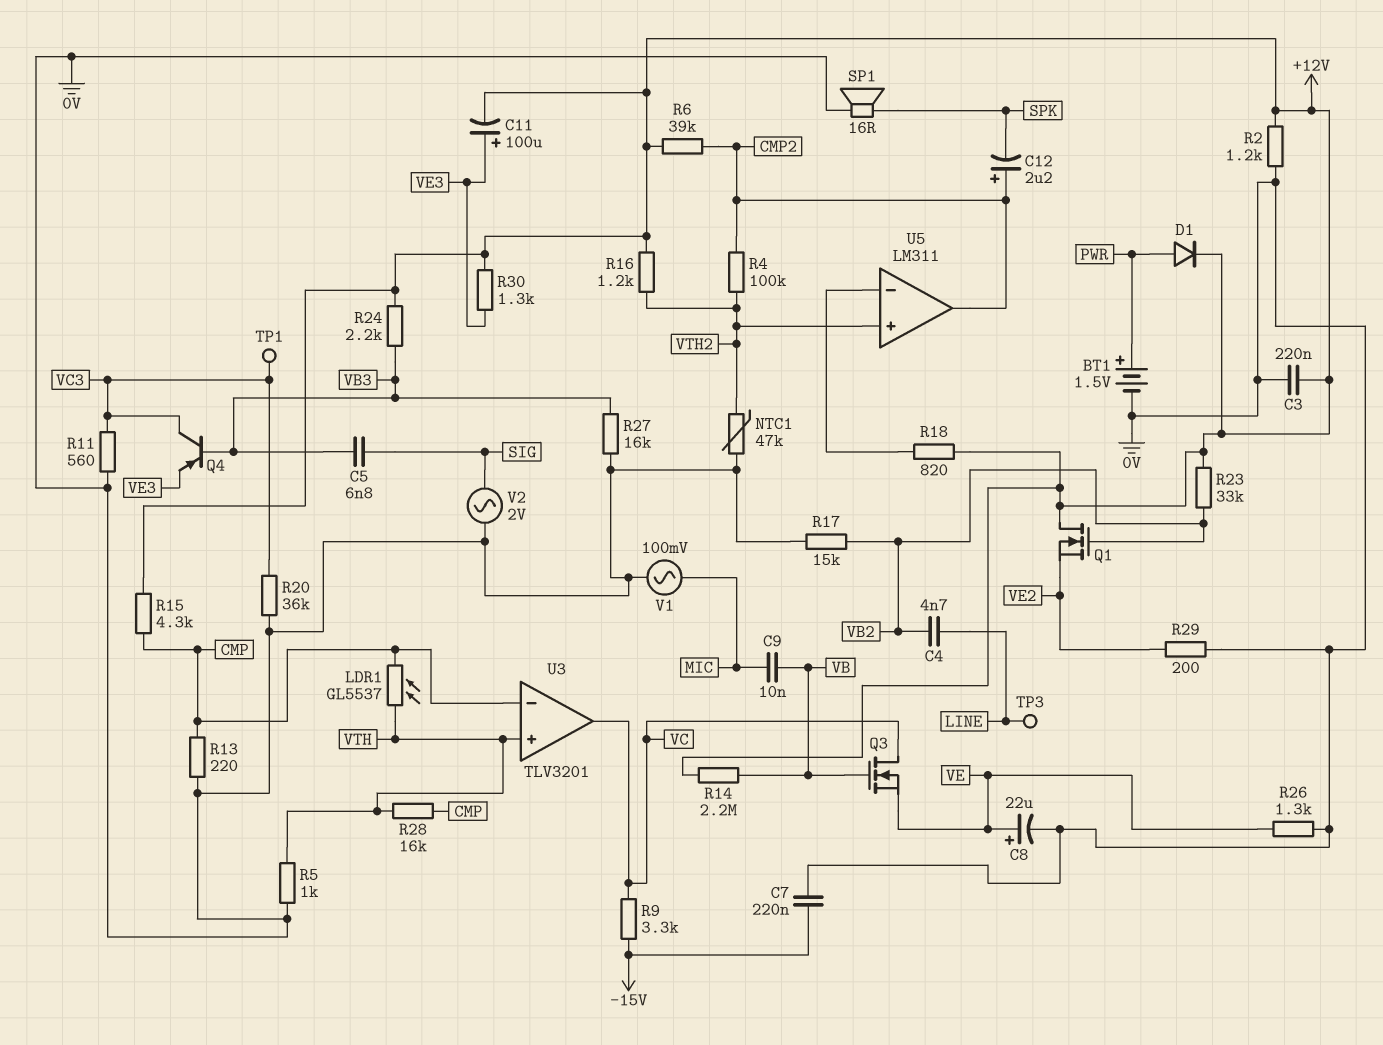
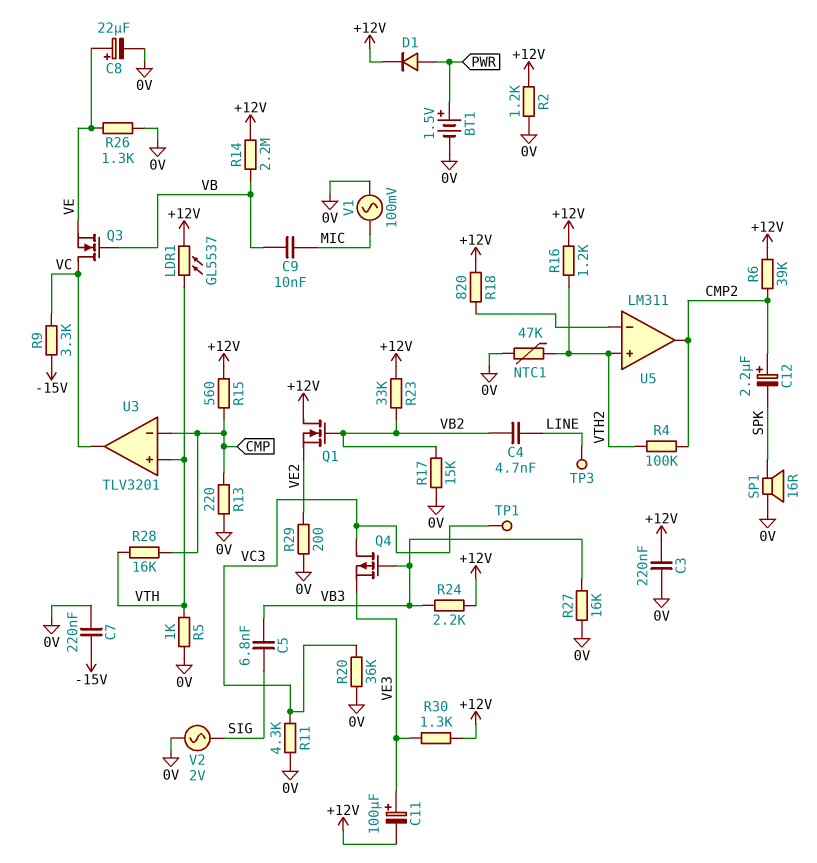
LDR1: GL5537 (CMP, VTH) -> GL5537 (+12V, VTH)
Q4: PNP (B VB3, C VC3, E VE3) -> PMOS (G VB3, D VC3, S VE3)
R11: 560 (0V, VC3) -> 4.3k (0V, VC3)
R15: 4.3k (+12V, CMP) -> 560 (+12V, CMP)

